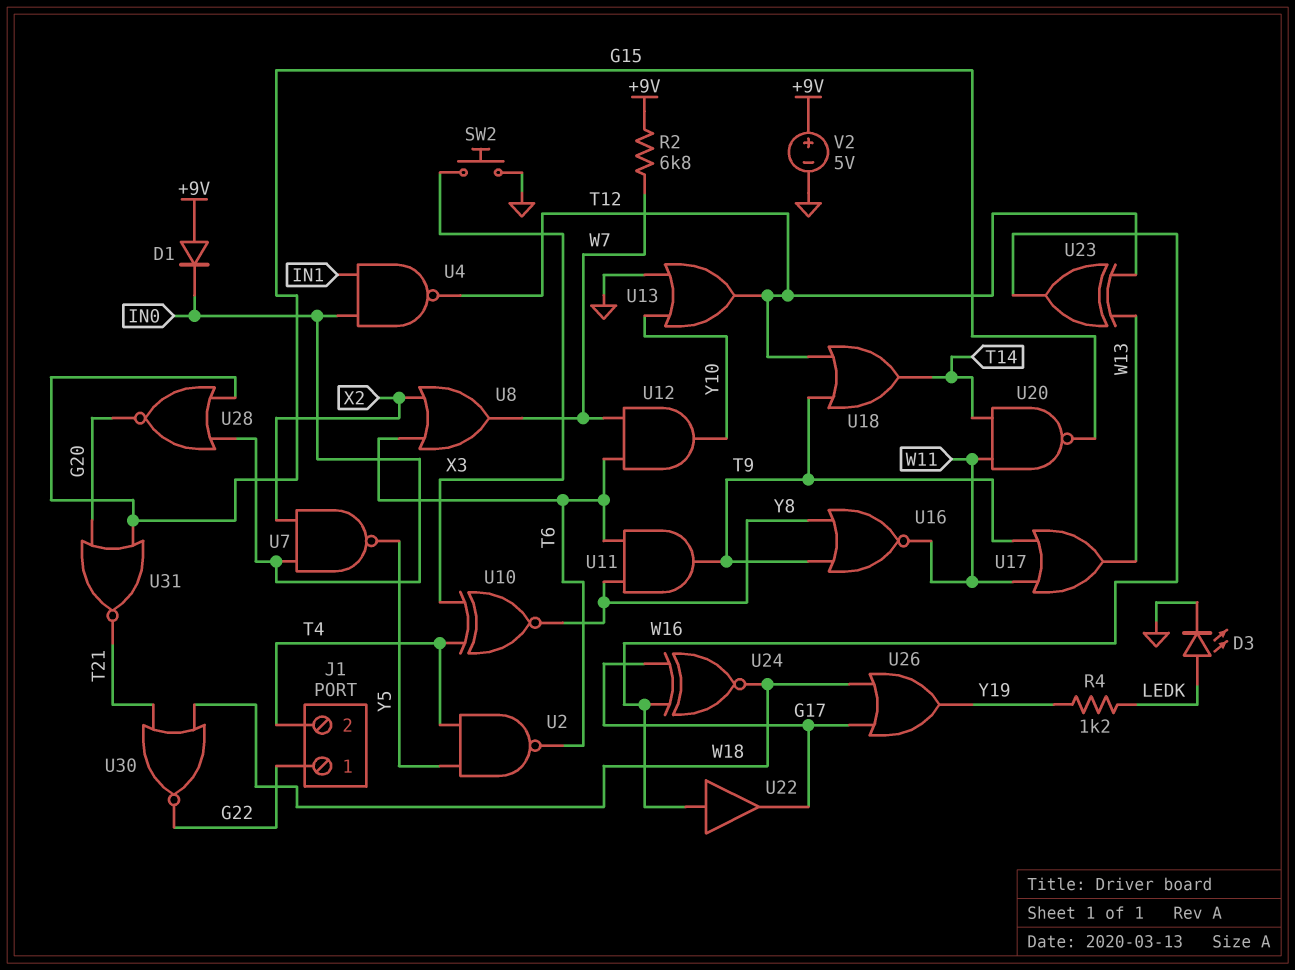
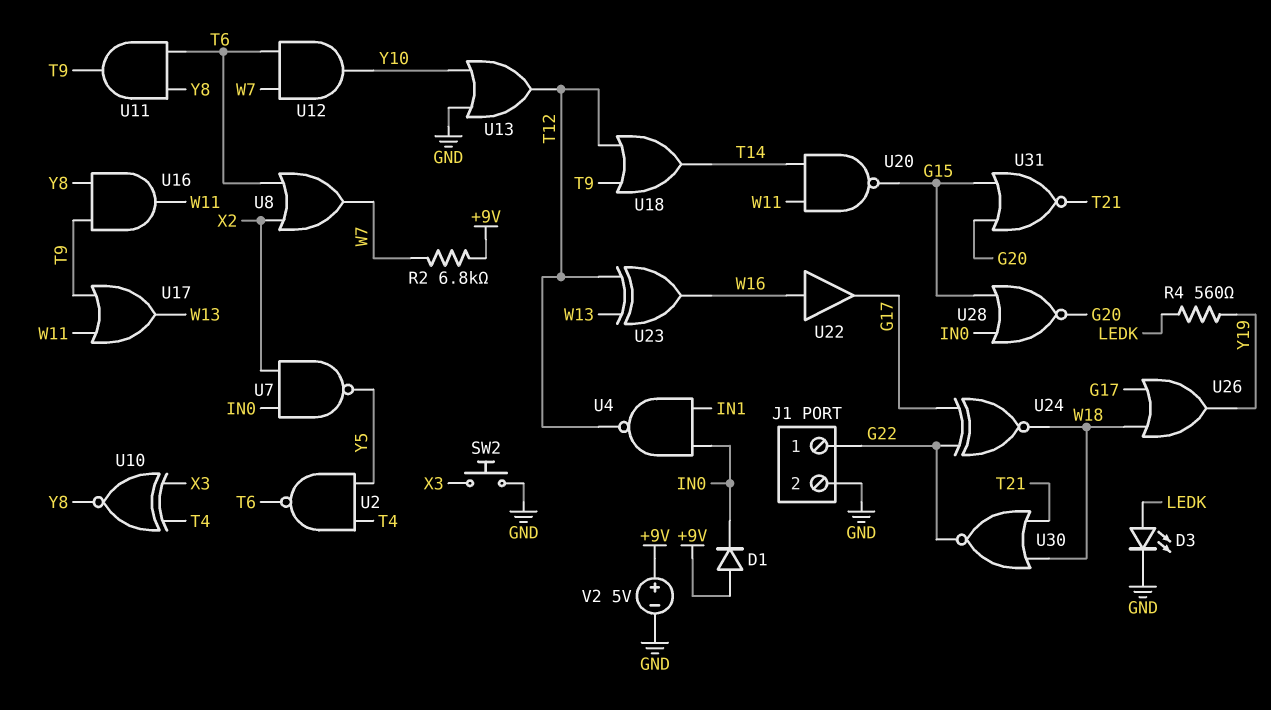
J1 pin 2: T4 -> GND
R4: 1.2k (LEDK, Y19) -> 560 (LEDK, Y19)
U16: NOR (in T9, in Y8, out W11) -> AND (in T9, in Y8, out W11)
U24: XNOR (in G17, in W16, out W18) -> XNOR (in G17, in G22, out W18)

